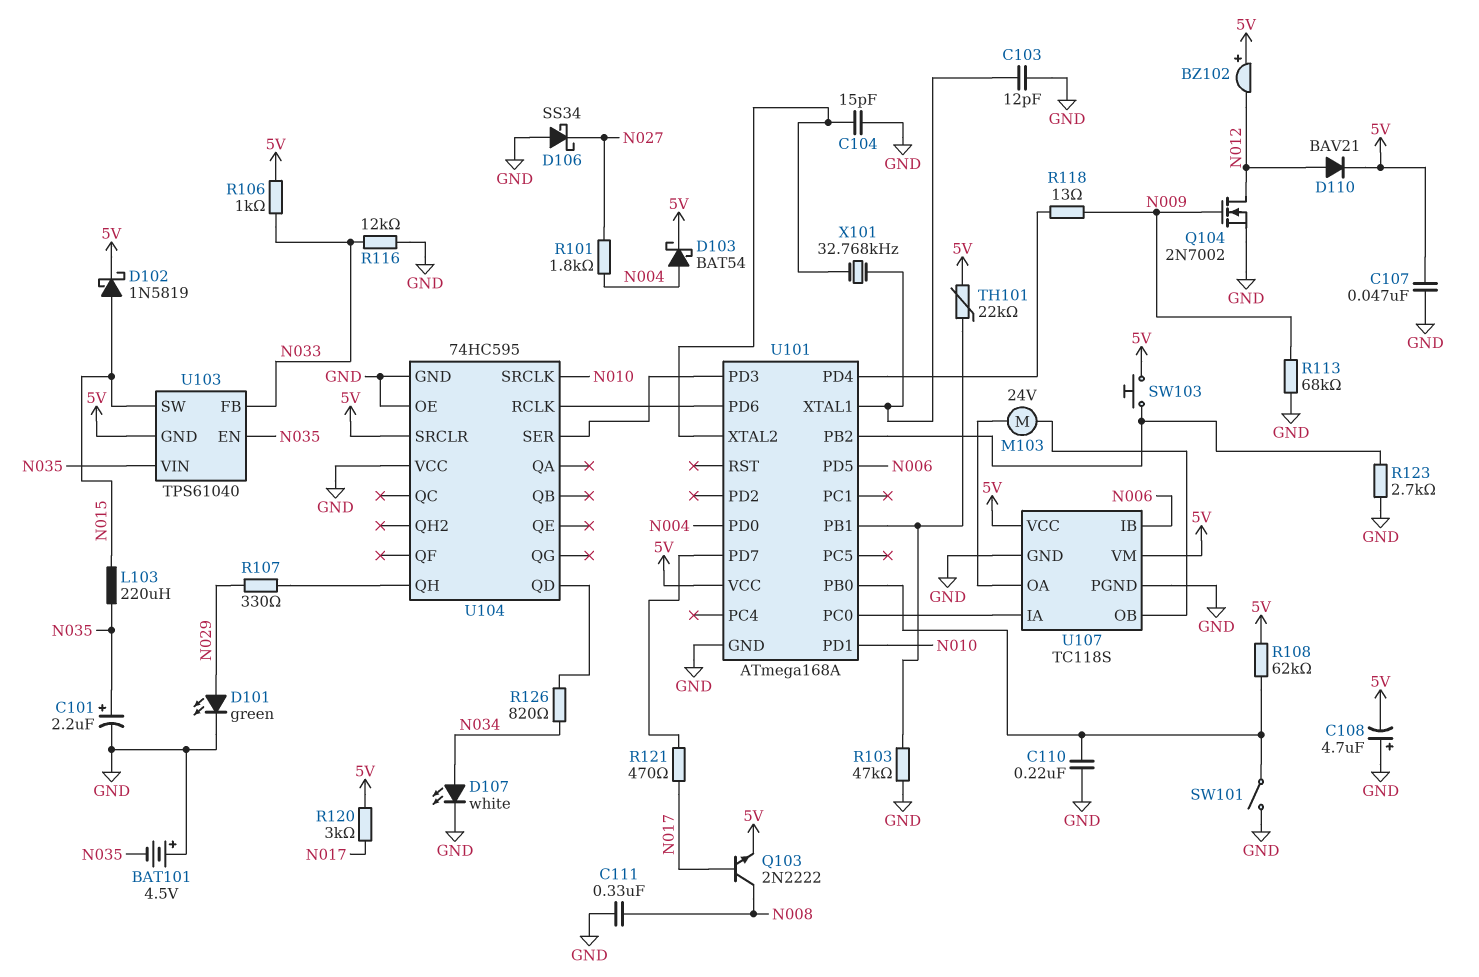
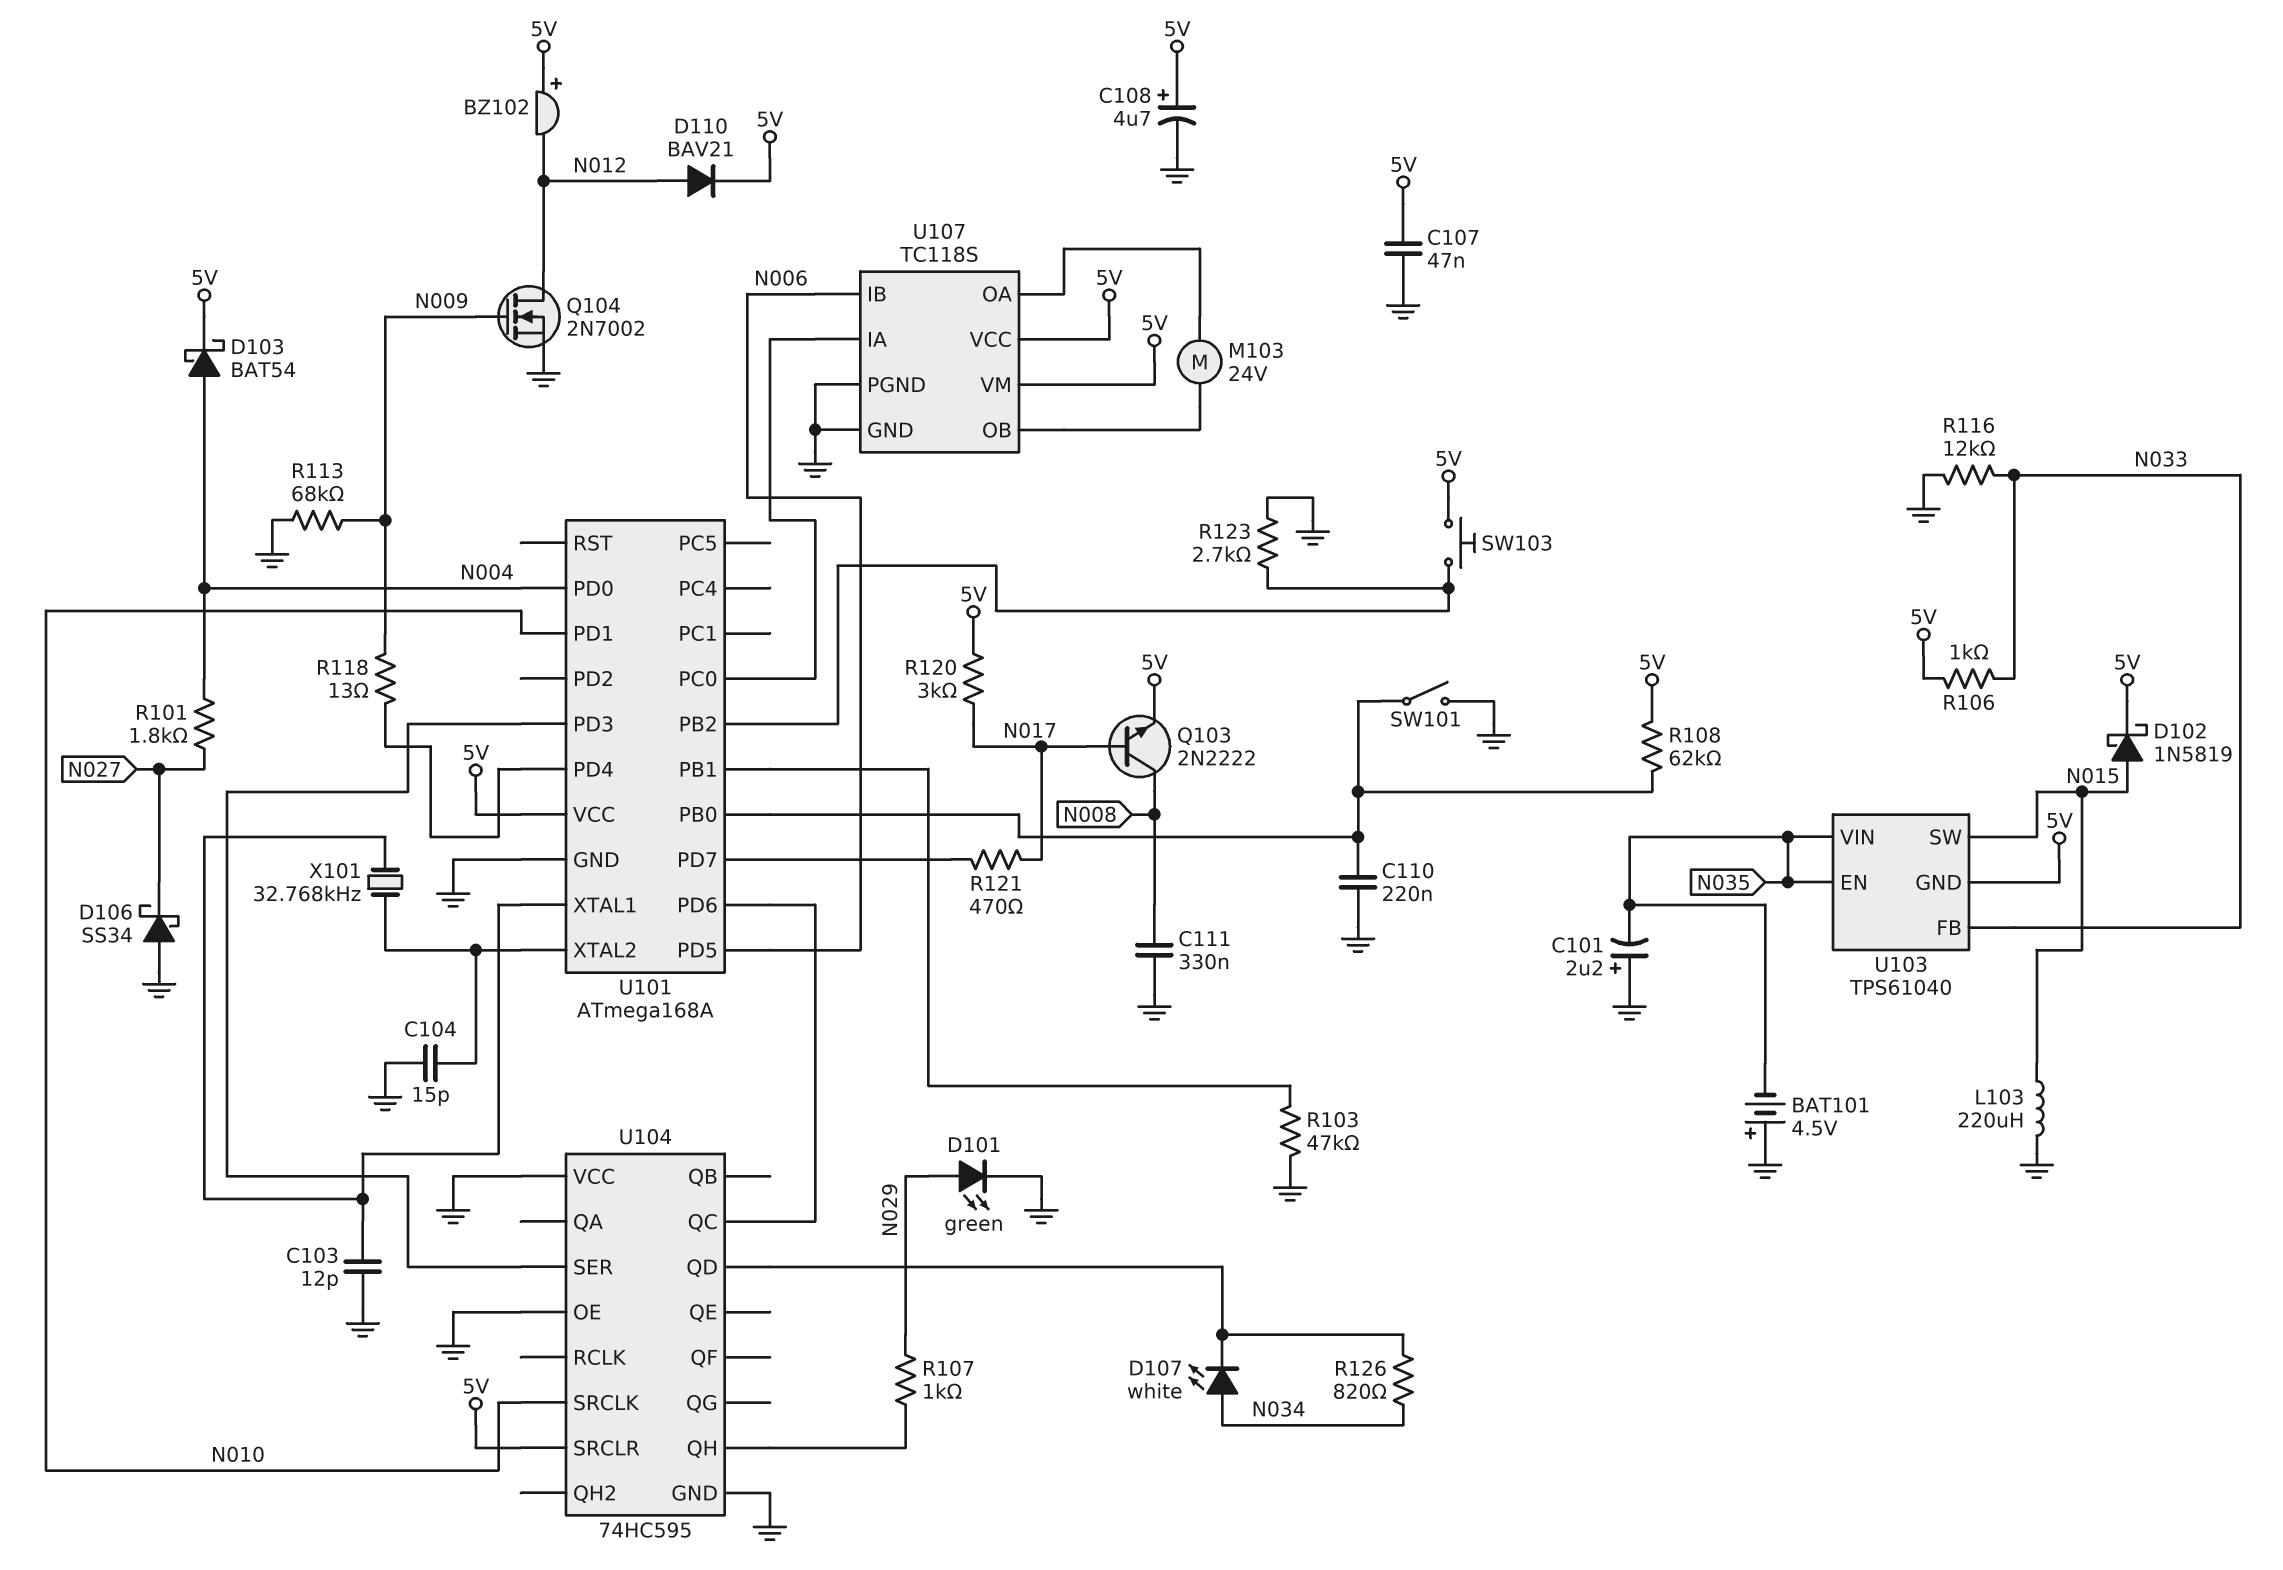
C101: 2.2uF (plus N035, minus GND) -> 2.2uF (plus GND, minus N035)
C108: 4.7uF (plus GND, minus 5V) -> 4.7uF (plus 5V, minus GND)
D107: LED white (A N034, K GND) -> LED white (A N034, K U104/QD)
L103: 220uH (N015, N035) -> 220uH (GND, N015)
R107: 330 (N029, U104/QH) -> 1k (N029, U104/QH)
TH101: 22k (5V, U101/PB1) -> none
U104 pin QC: none -> U101/PD6
U104 pin RCLK: U101/PD6 -> none

